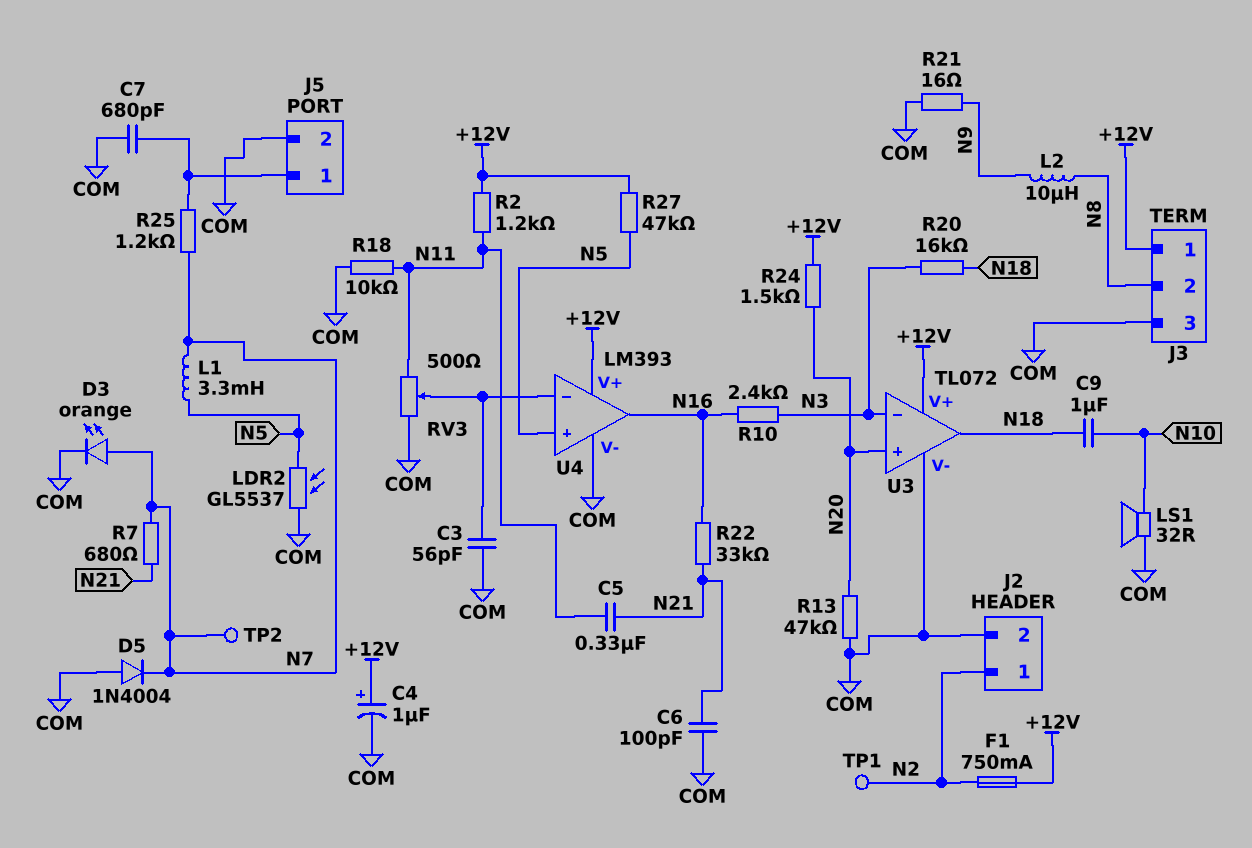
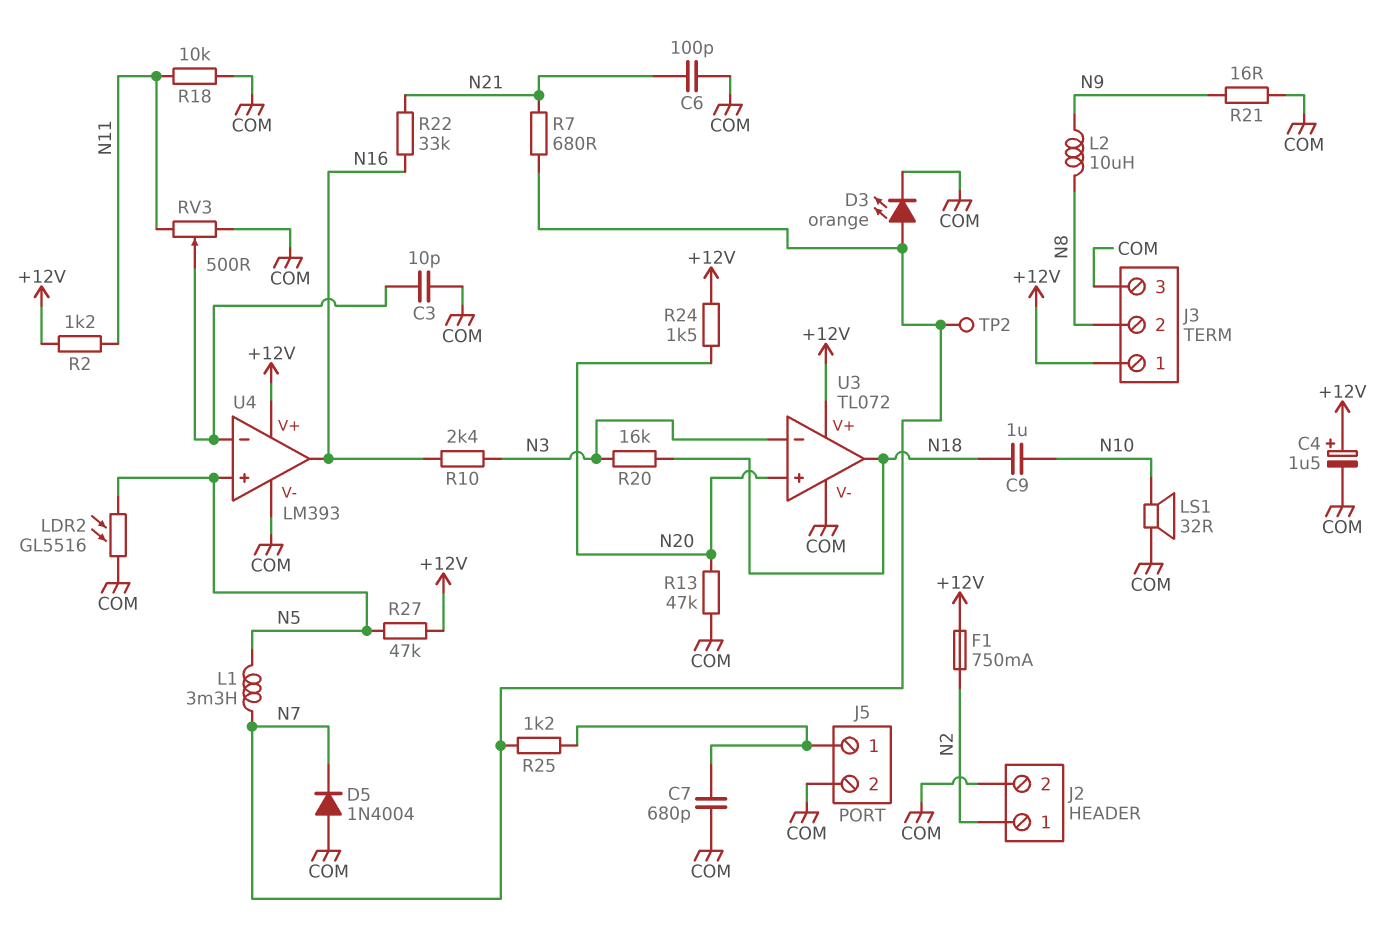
C3: 56pF (COM, U4/in-) -> 10pF (COM, U4/in-)
C4: 1uF (plus +12V, minus COM) -> 1.5uF (plus +12V, minus COM)
C5: 330nF (N11, N21) -> none
LDR2: GL5537 (COM, N5) -> GL5516 (COM, N5)
TP1: test point (N2) -> none

